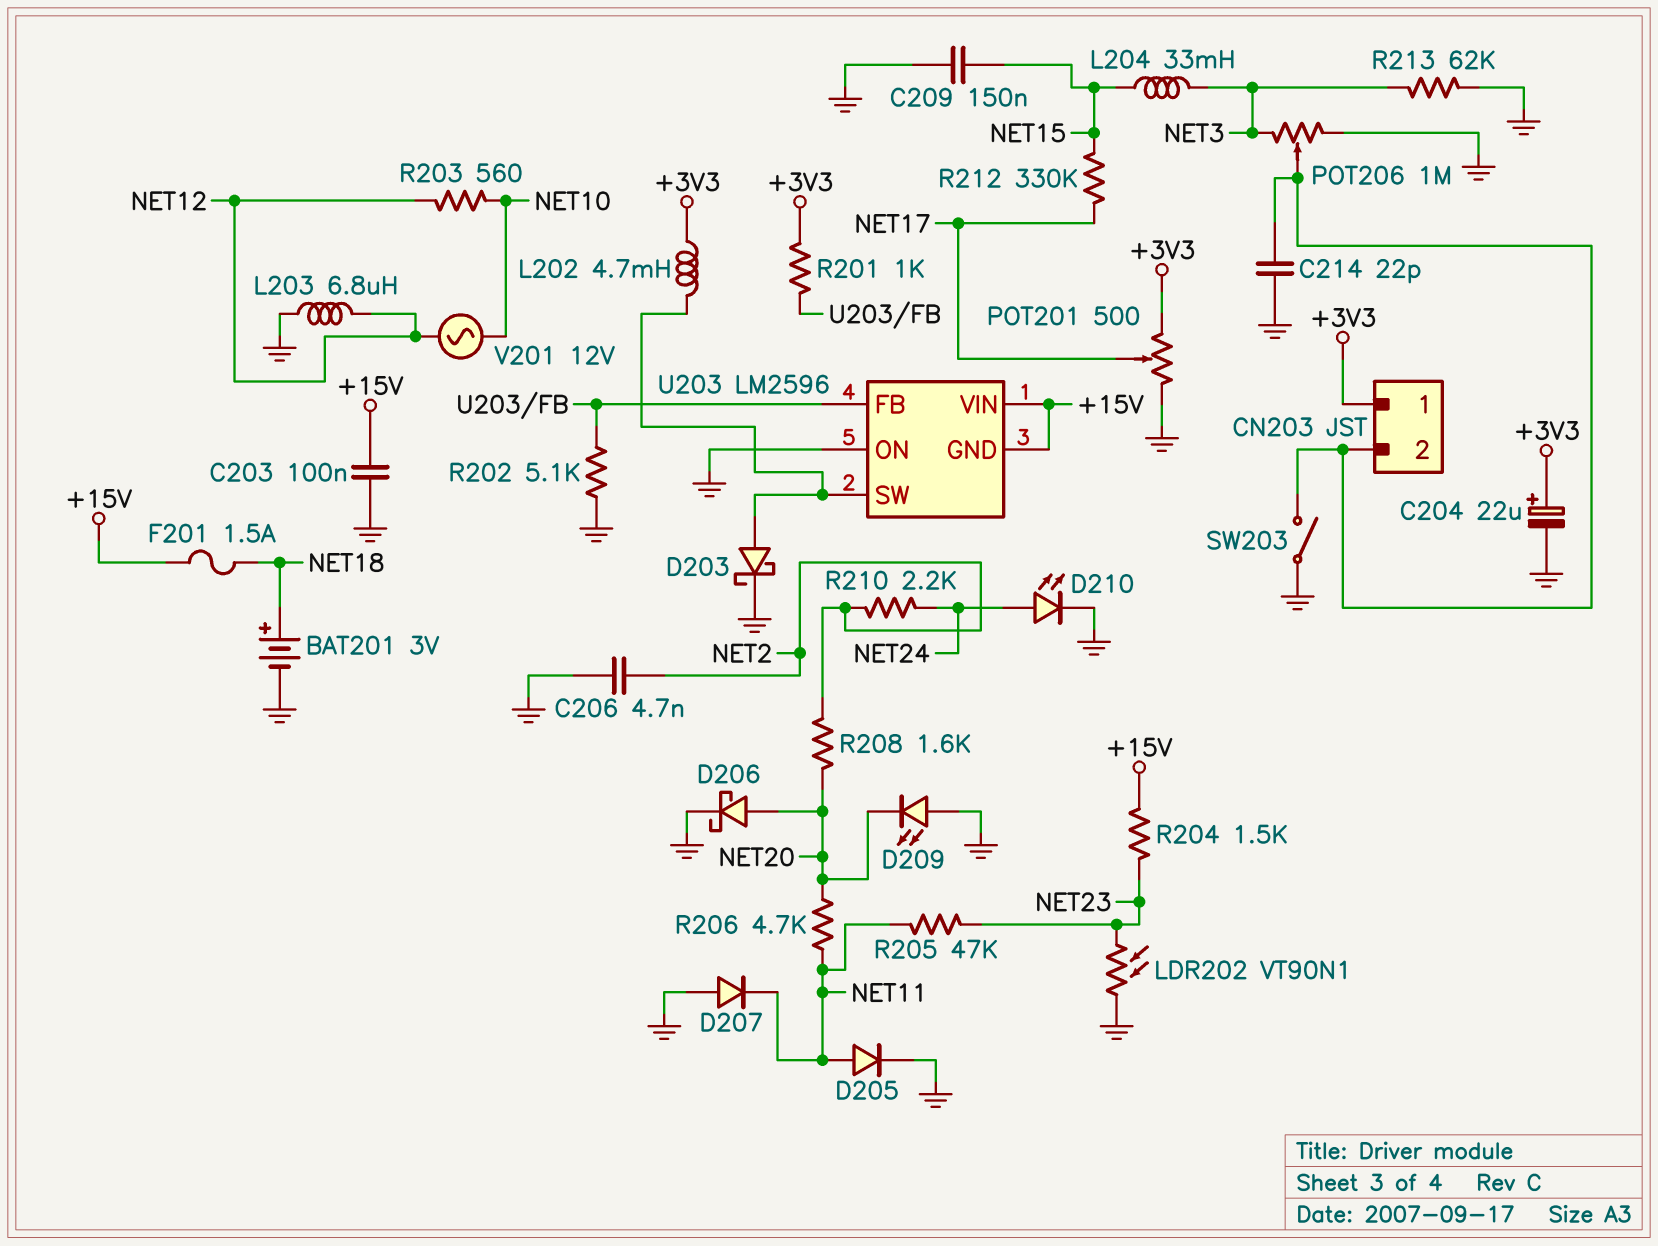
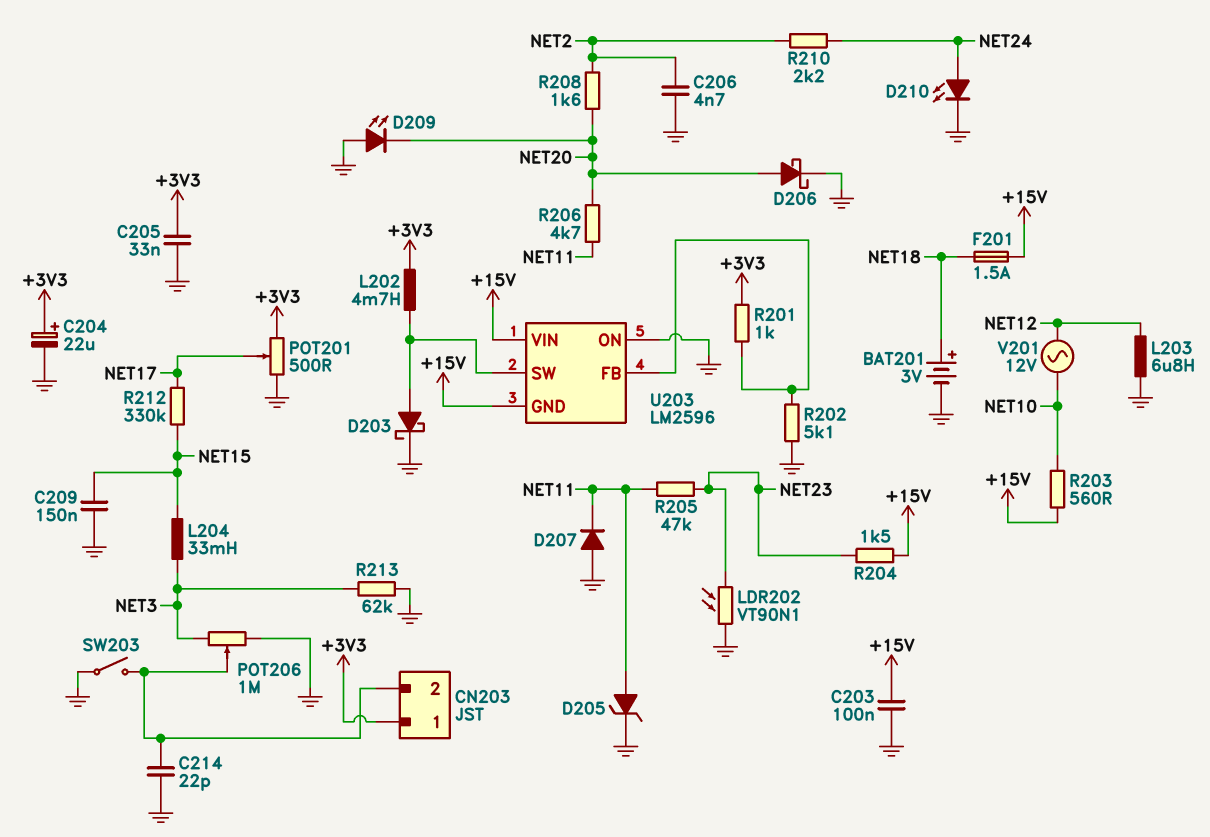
C205: none -> 33nF (+3V3, GND)
D205: diode (A NET11, K GND) -> zener (A NET11, K GND)
R203: 560 (NET10, NET12) -> 560 (+15V, NET10)

